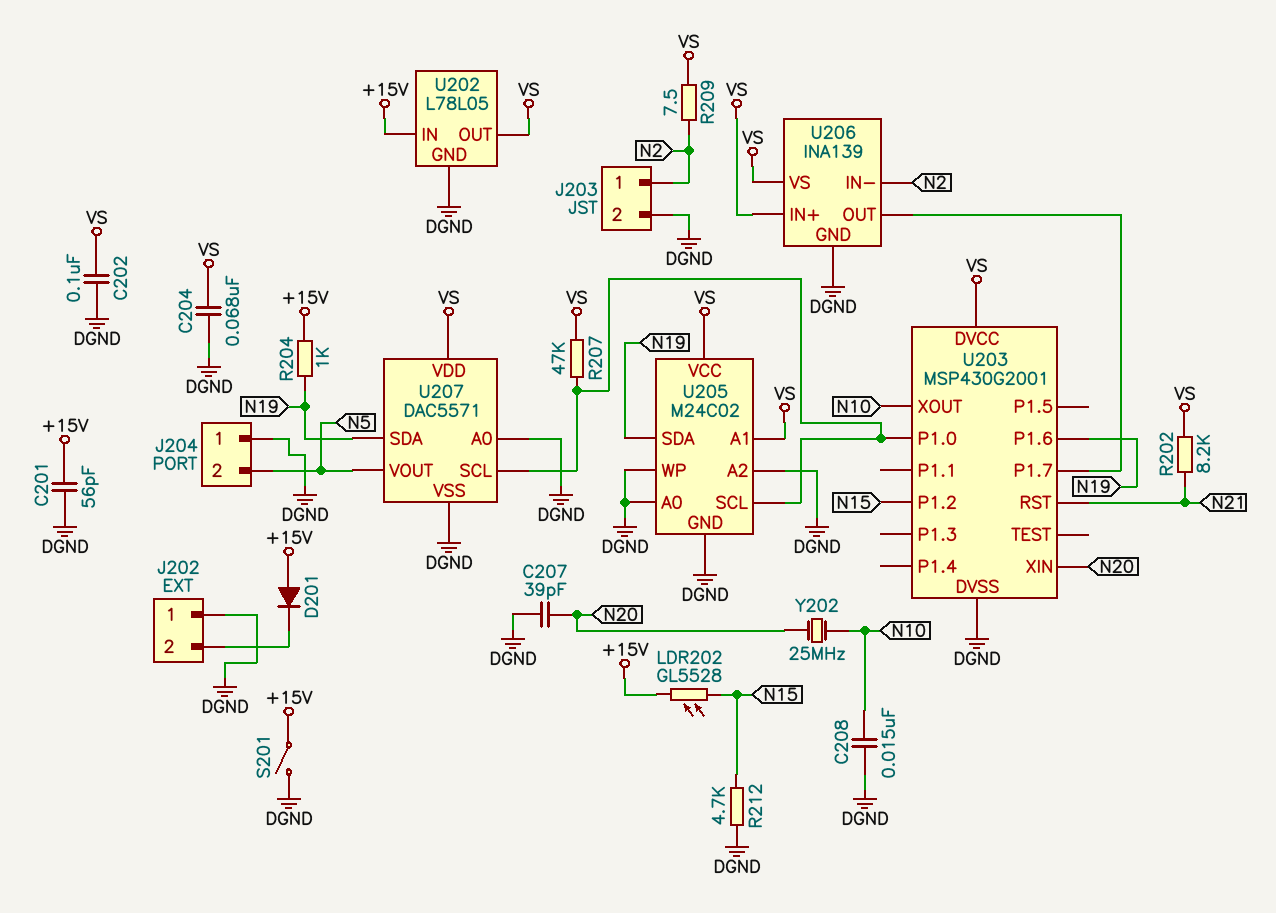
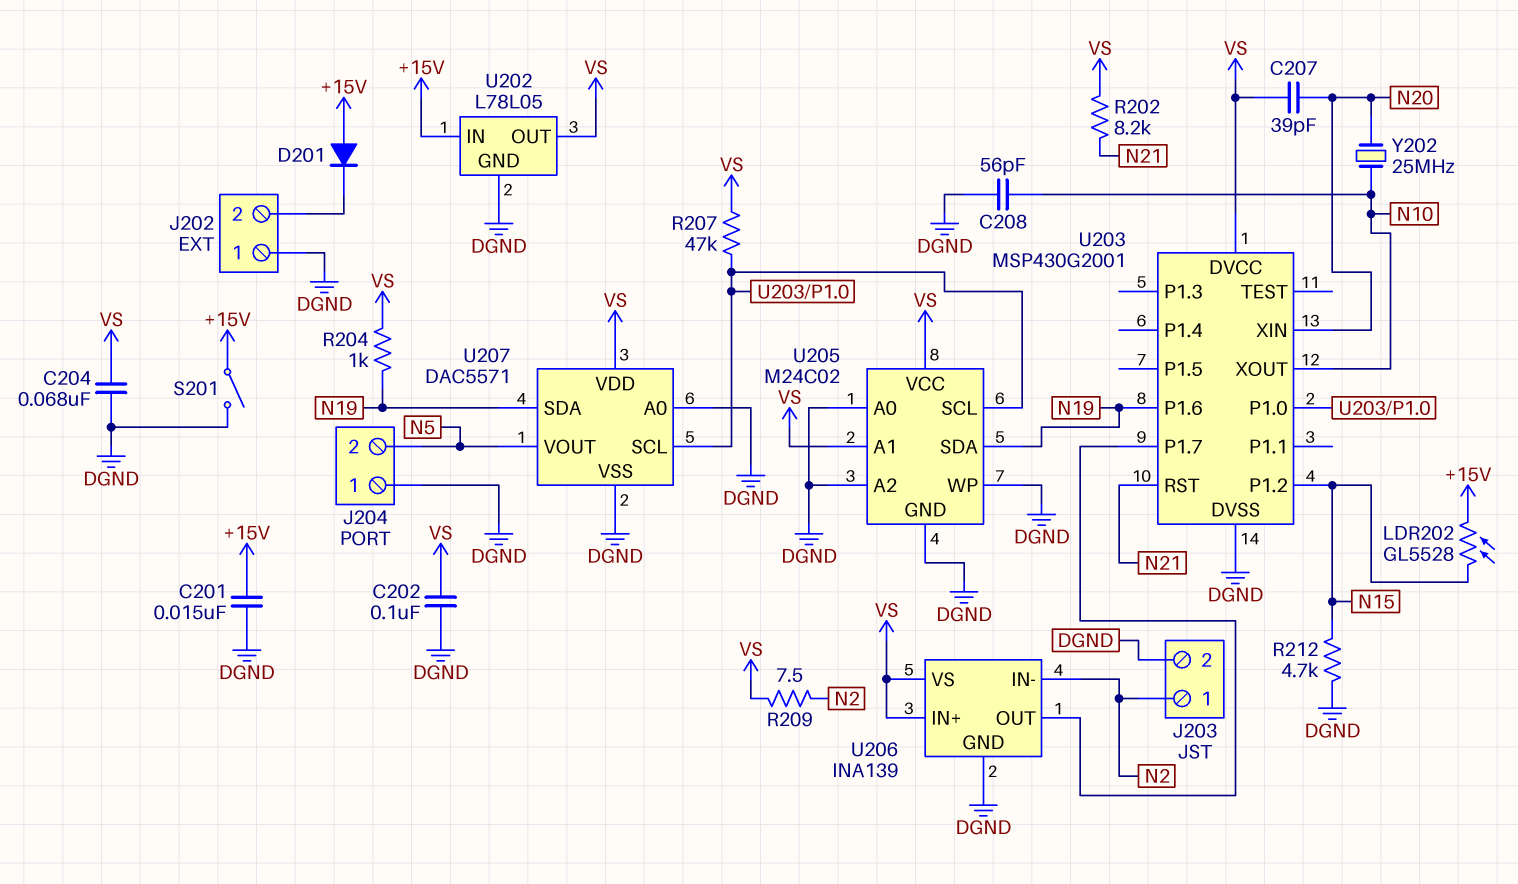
C201: 56pF (+15V, DGND) -> 15nF (+15V, DGND)
C207: 39pF (DGND, N20) -> 39pF (N20, VS)
C208: 15nF (DGND, N10) -> 56pF (DGND, N10)
R204: 1k (+15V, N19) -> 1k (N19, VS)

